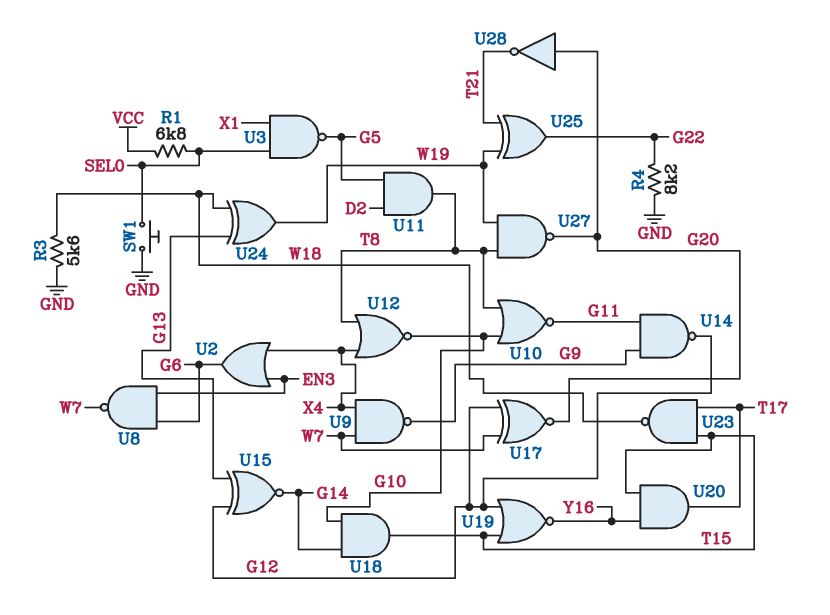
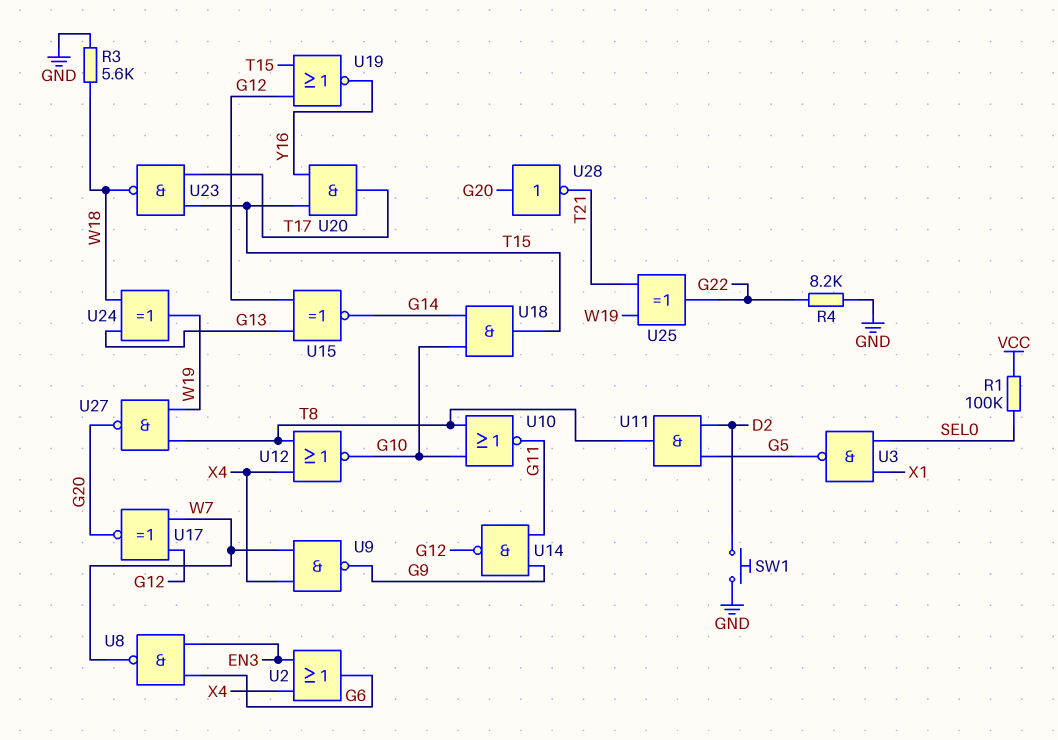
R1: 6.8k (SEL0, VCC) -> 100k (SEL0, VCC)
SW1: button (GND, SEL0) -> button (D2, GND)

